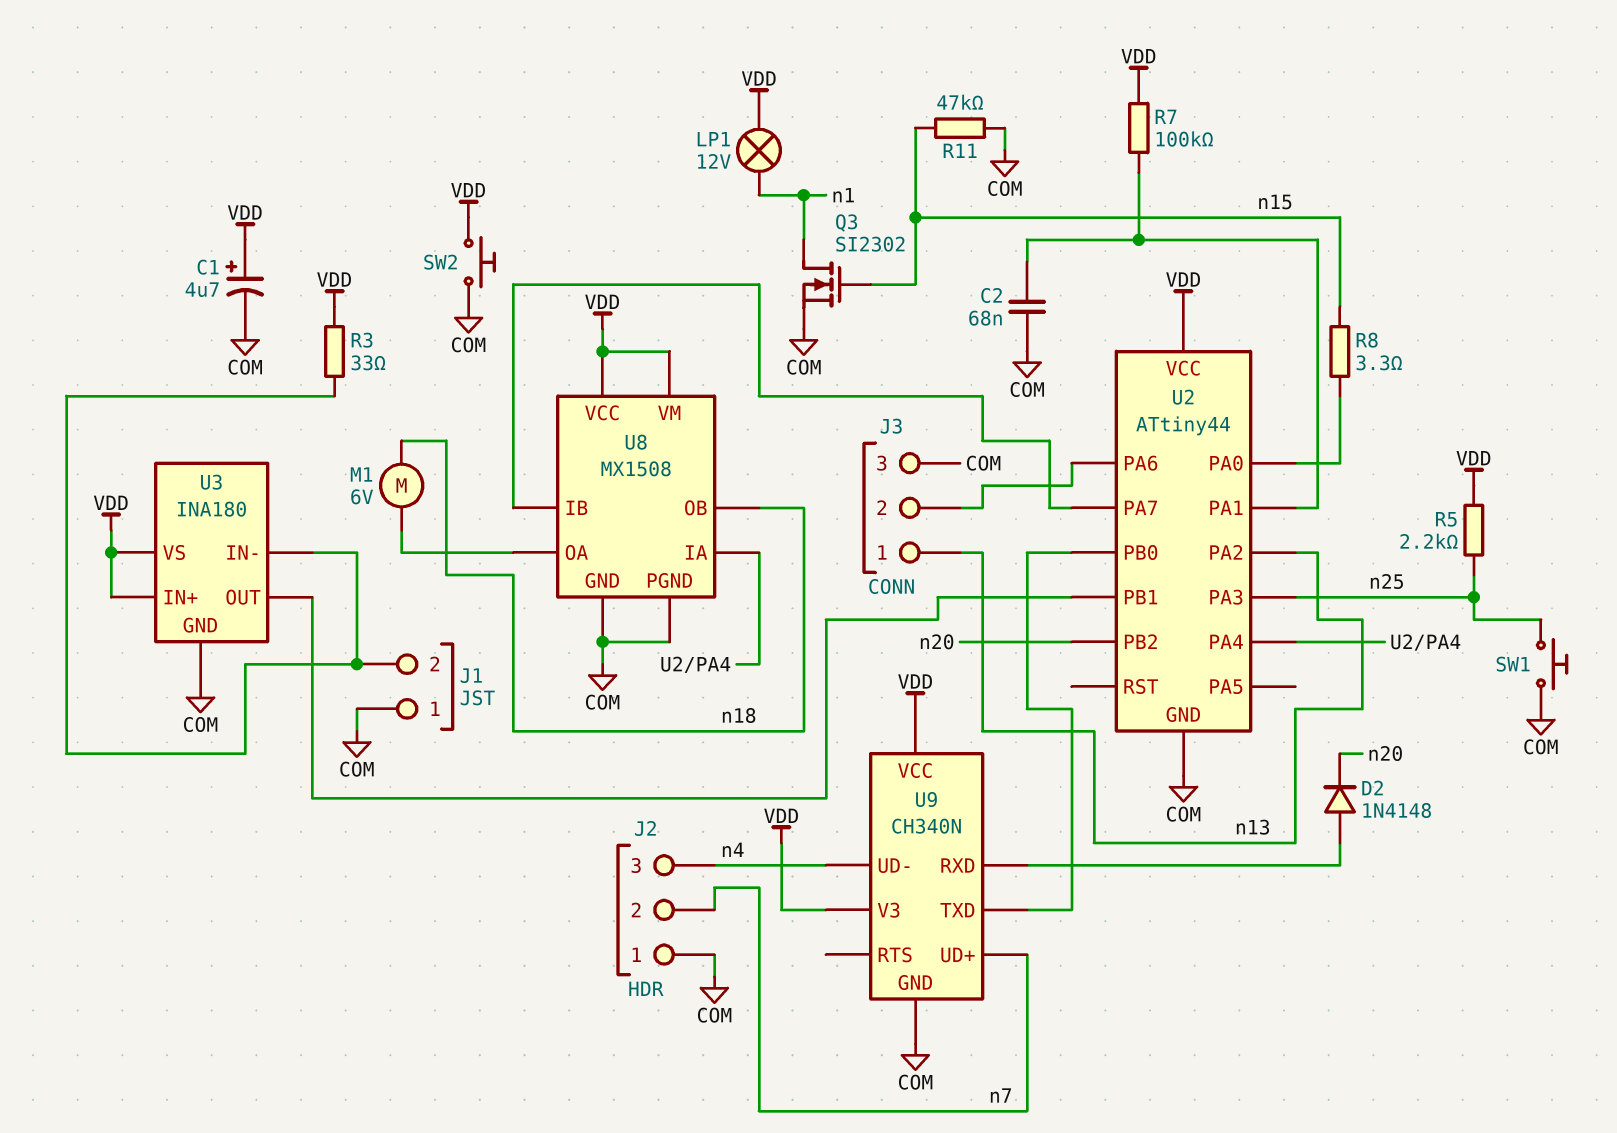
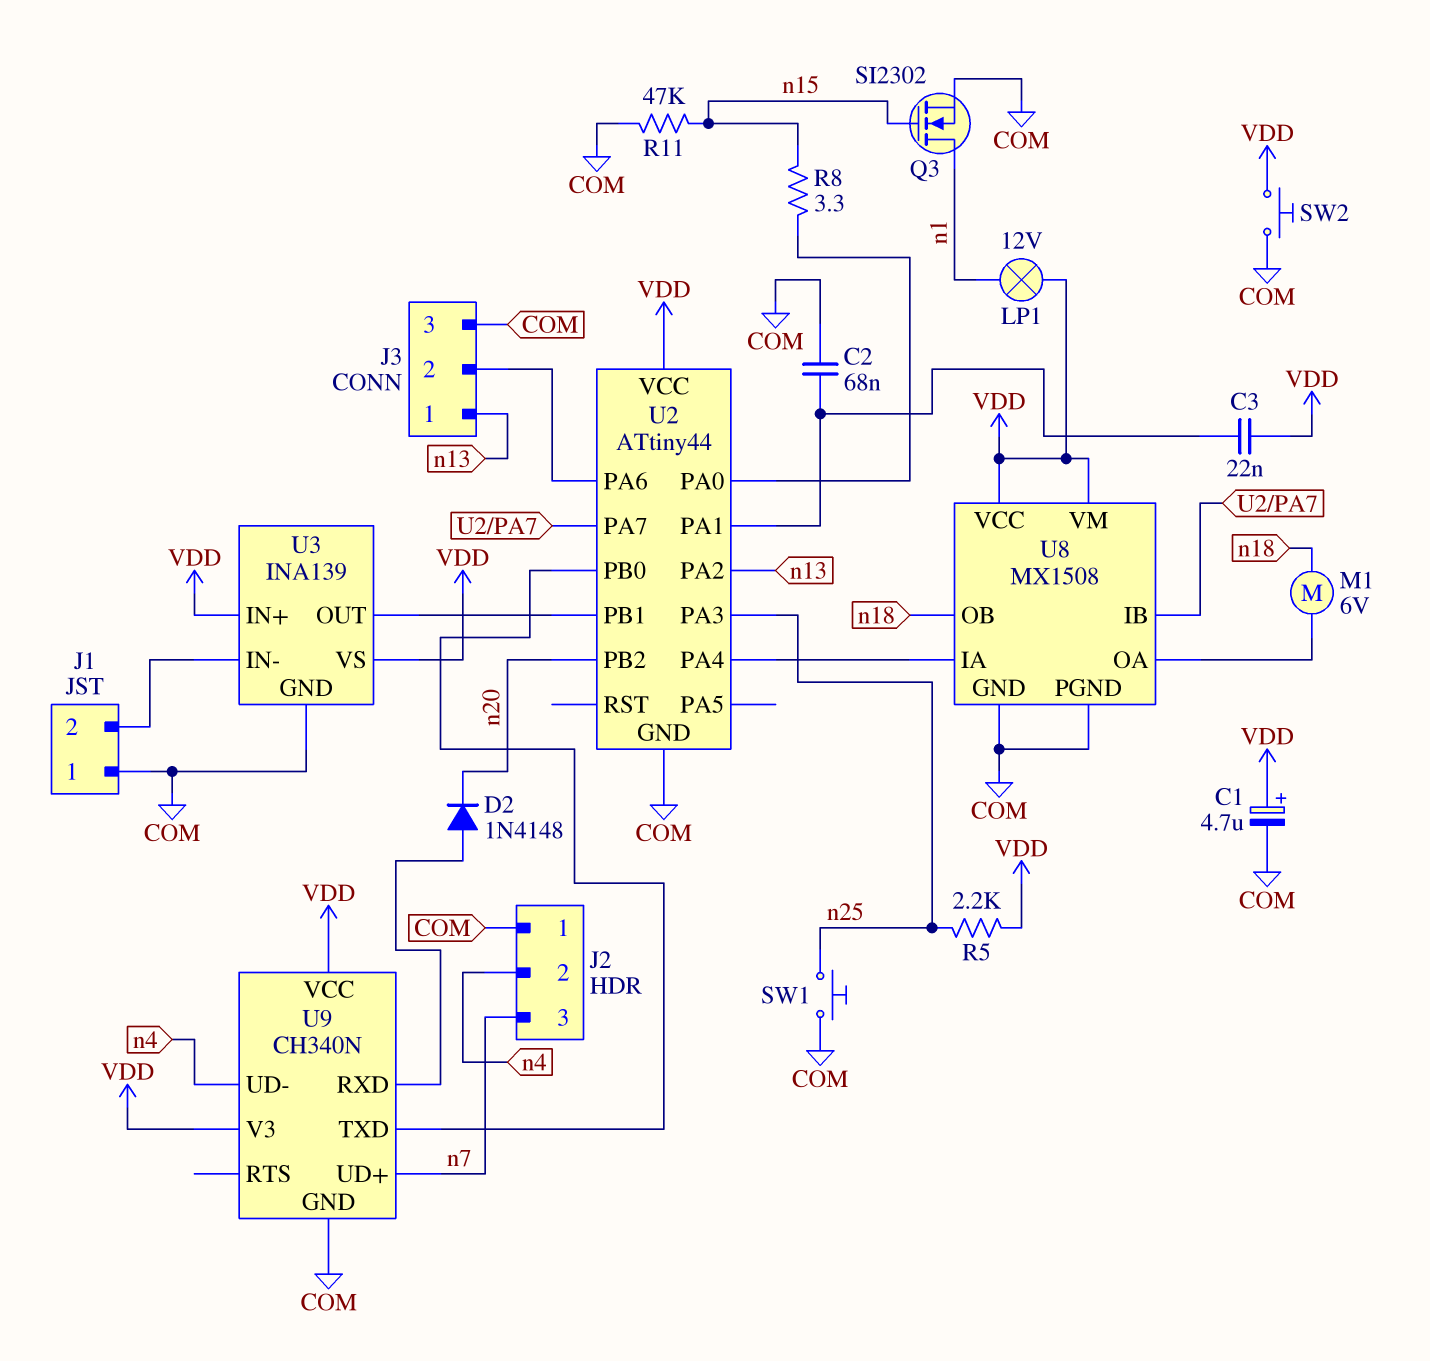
C3: none -> 22nF (U2/PA1, VDD)
J2 pin 2: n7 -> n4
J2 pin 3: n4 -> n7
R3: 33 (J1/2, VDD) -> none
R7: 100k (U2/PA1, VDD) -> none
U3: INA180 -> INA139

